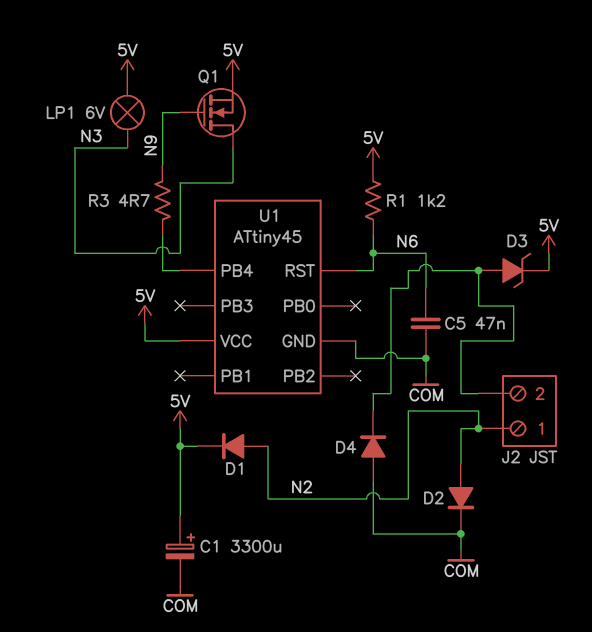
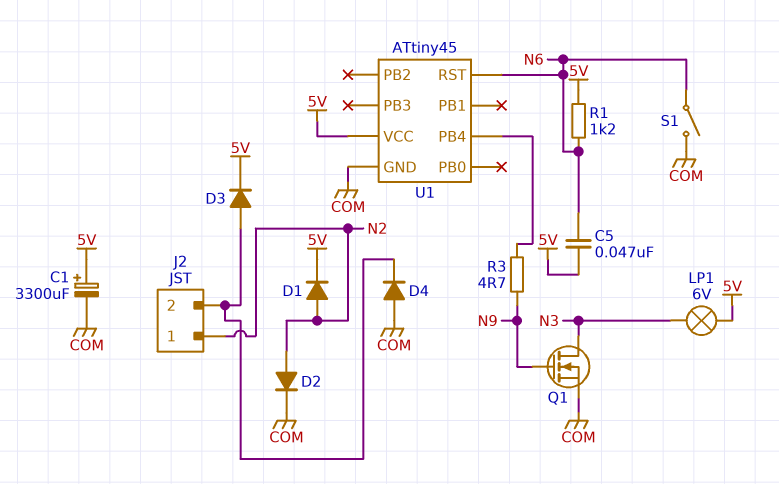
C5: 47nF (COM, N6) -> 47nF (5V, N6)
D3: zener (A J2/2, K 5V) -> diode (A J2/2, K 5V)
Q1: NMOS (G N9, D N3, S 5V) -> NMOS (G N9, D N3, S COM)
S1: none -> switch (COM, N6)

